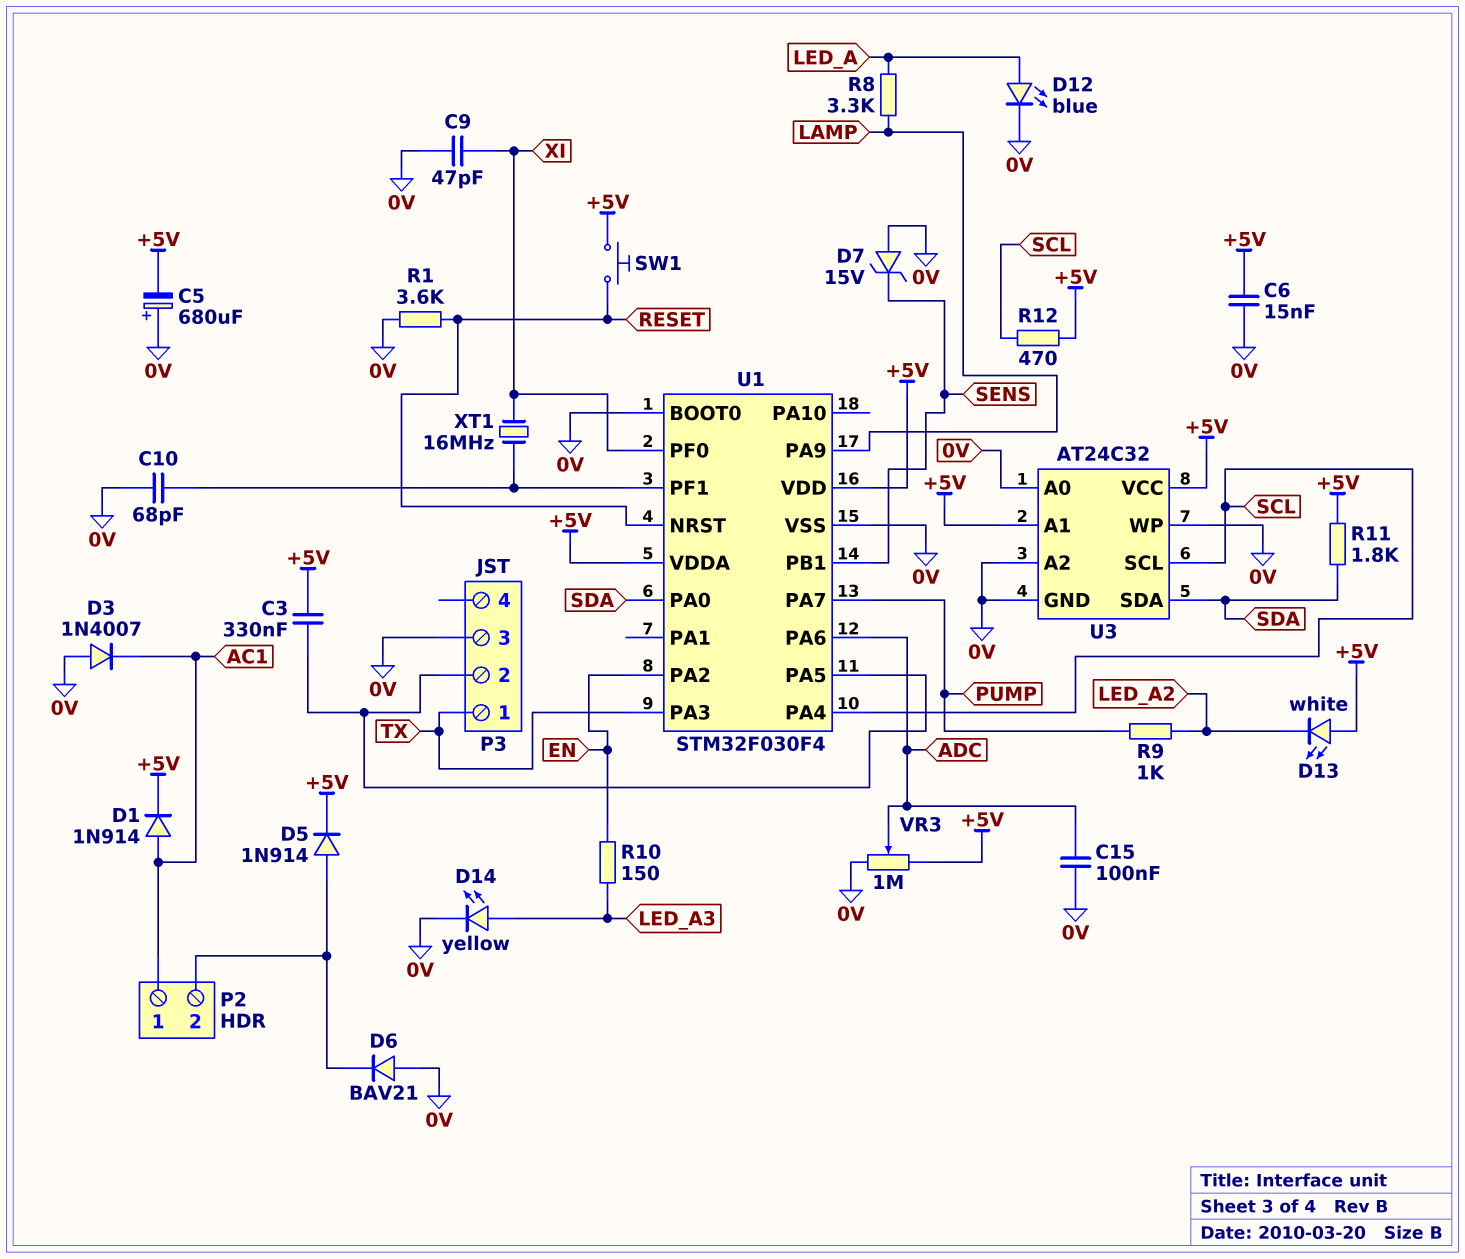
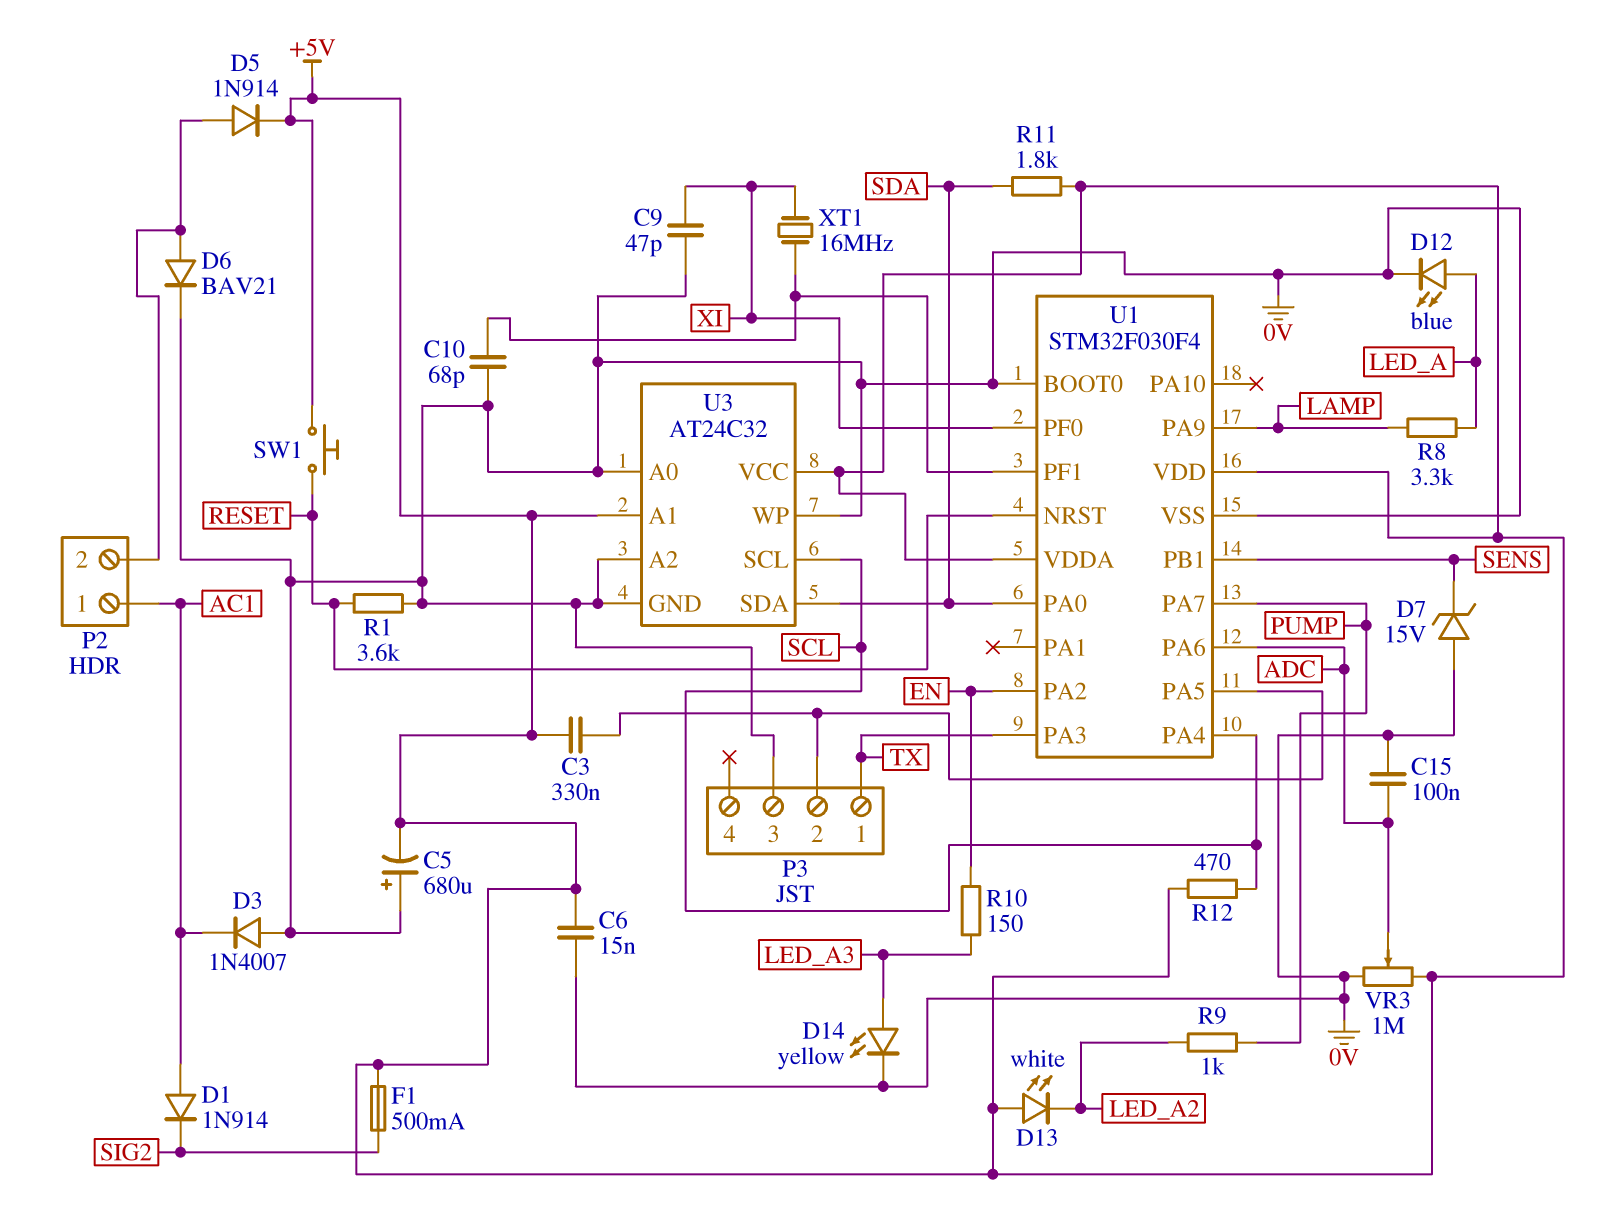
D1: diode 1N914 (A AC1, K +5V) -> diode 1N914 (A AC1, K SIG2)
D6: diode BAV21 (A 0V, K P2/2) -> diode BAV21 (A P2/2, K 0V)
F1: none -> 500mA (+5V, SIG2)

